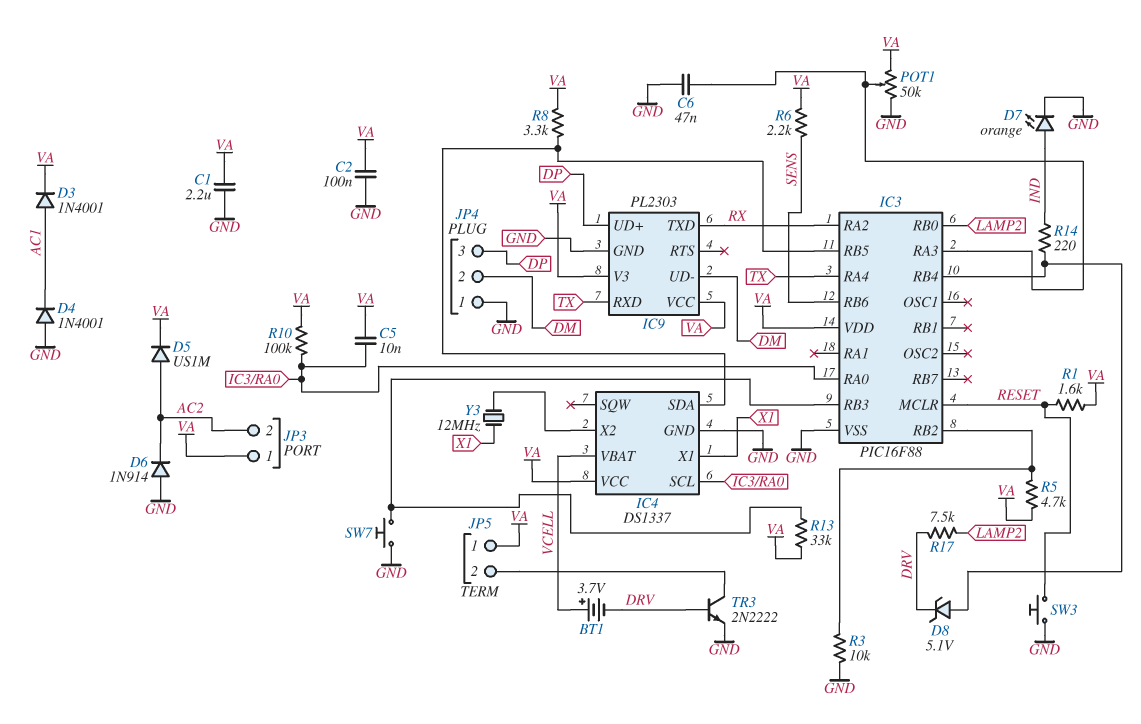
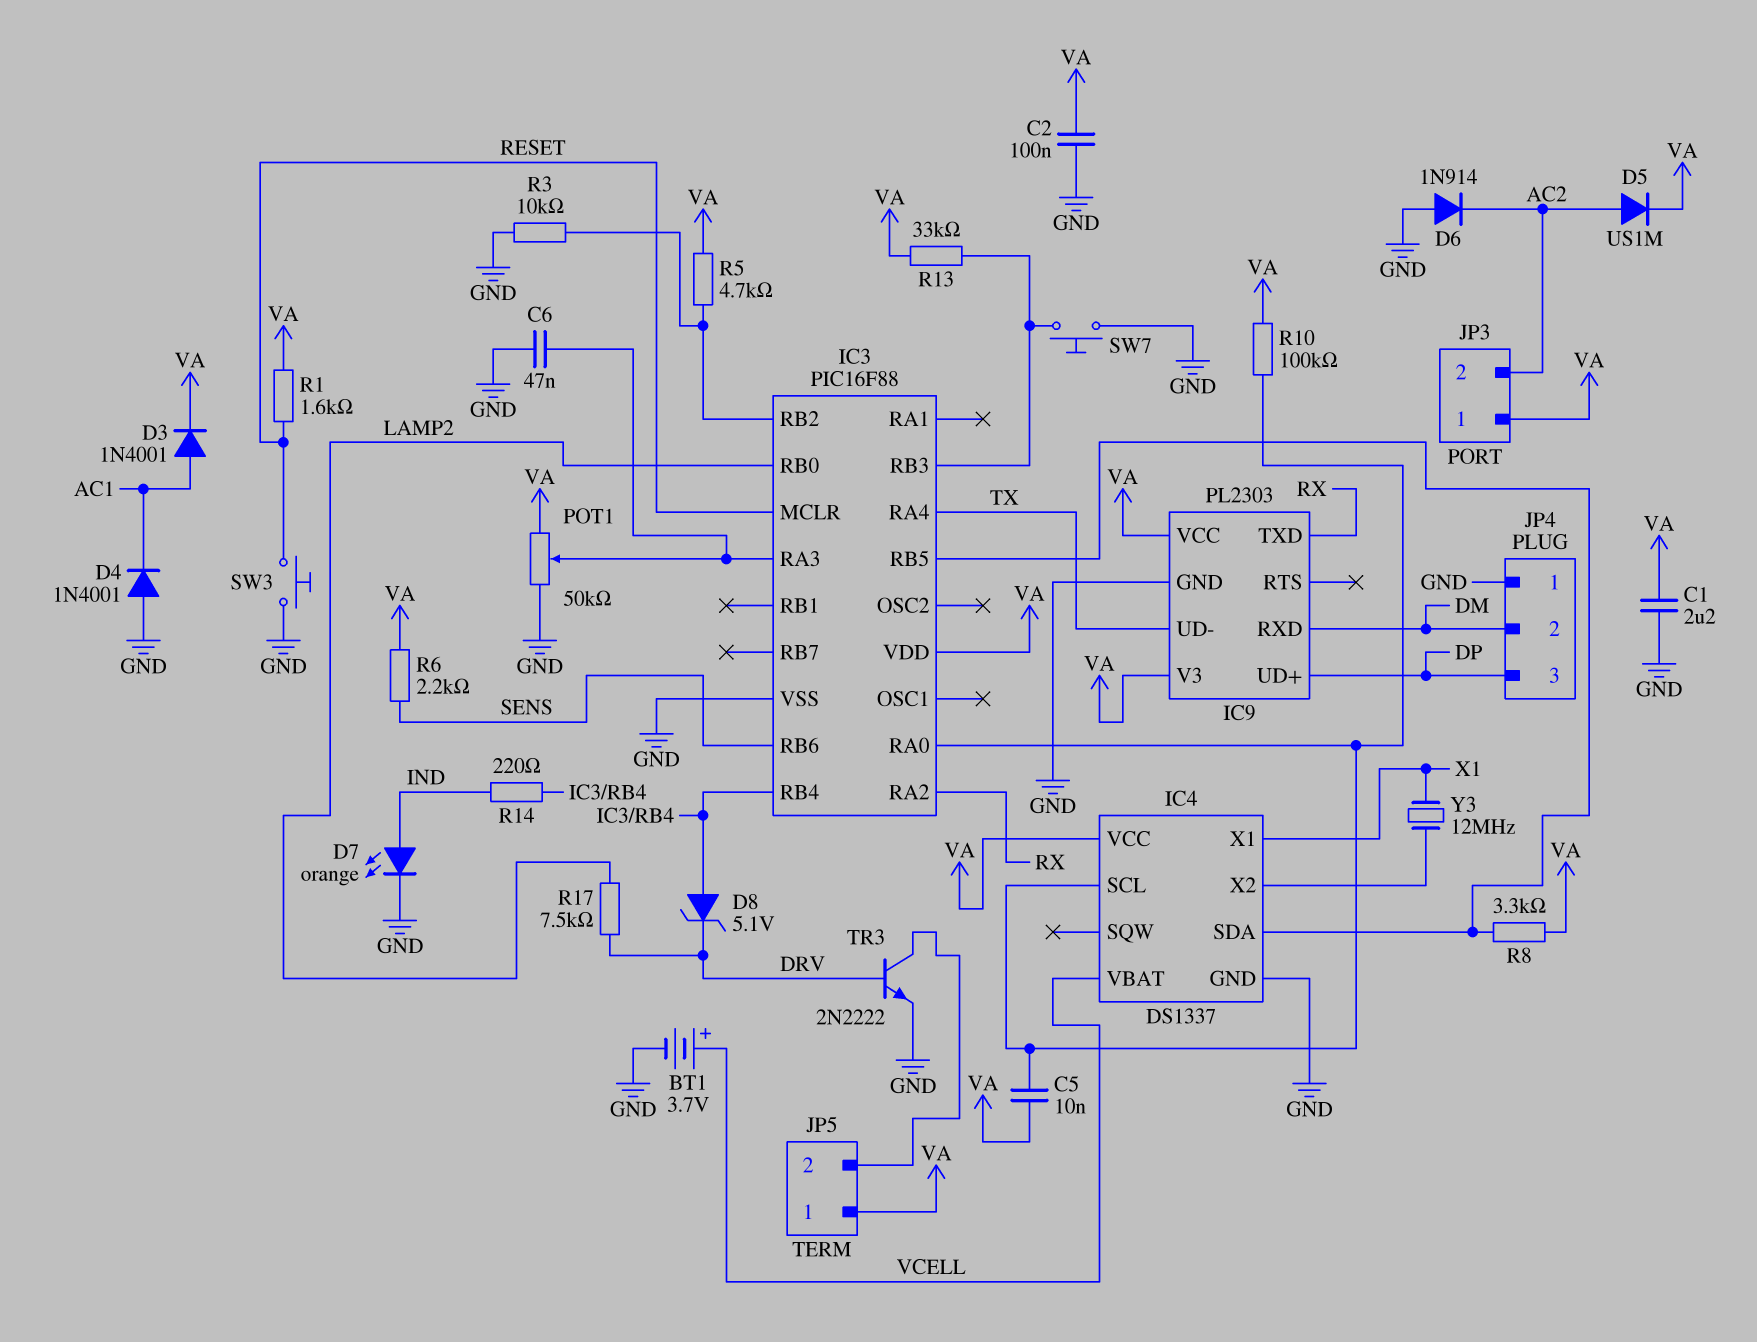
BT1: 3.7V (plus VCELL, minus DRV) -> 3.7V (plus VCELL, minus GND)
IC9 pin RXD: TX -> DM
IC9 pin UD-: DM -> TX

